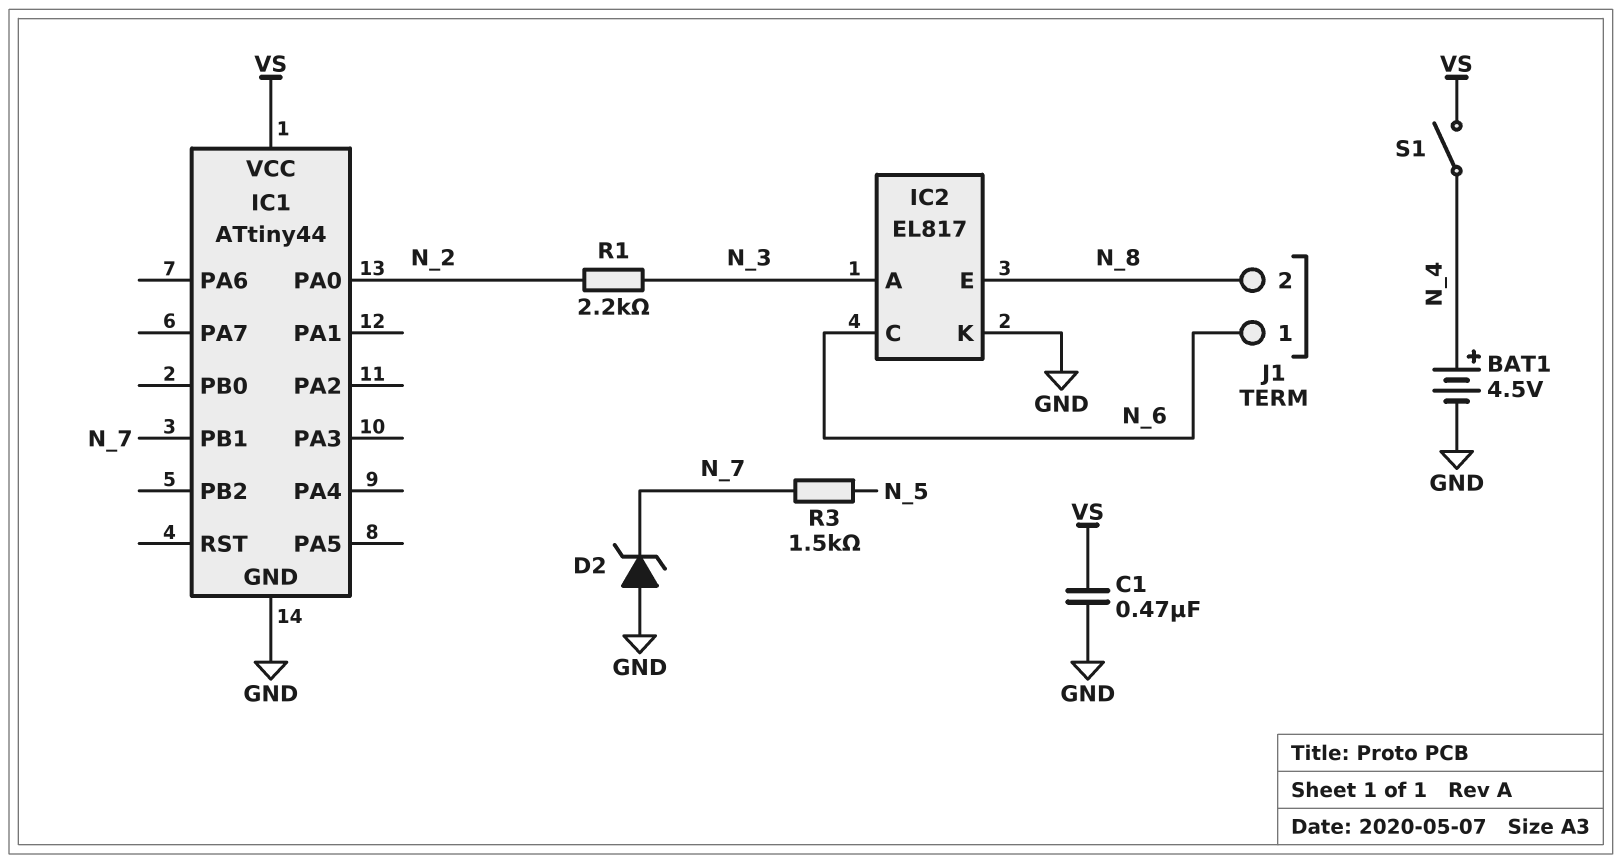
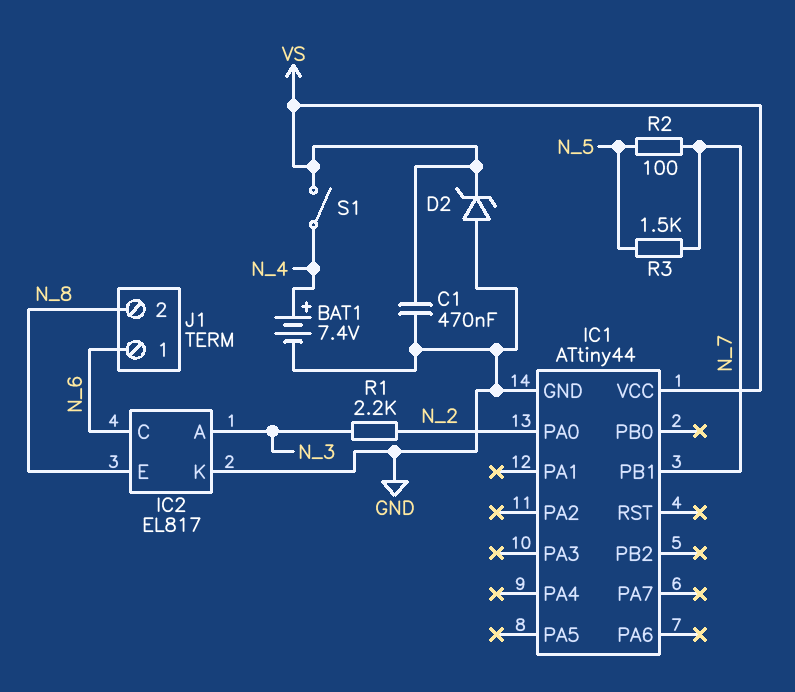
BAT1: 4.5V (plus N_4, minus GND) -> 7.4V (plus N_4, minus GND)
D2: zener (A GND, K N_7) -> zener (A GND, K VS)
R2: none -> 100 (N_5, N_7)

